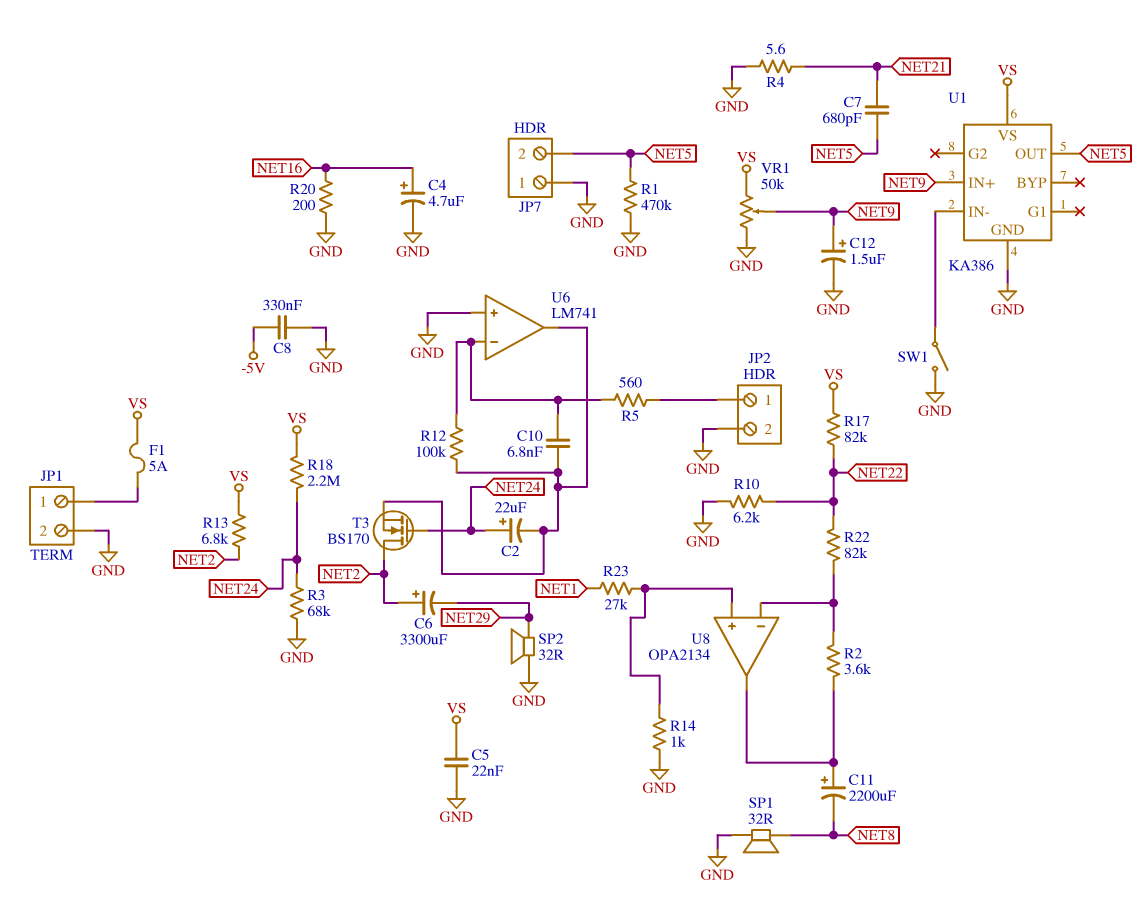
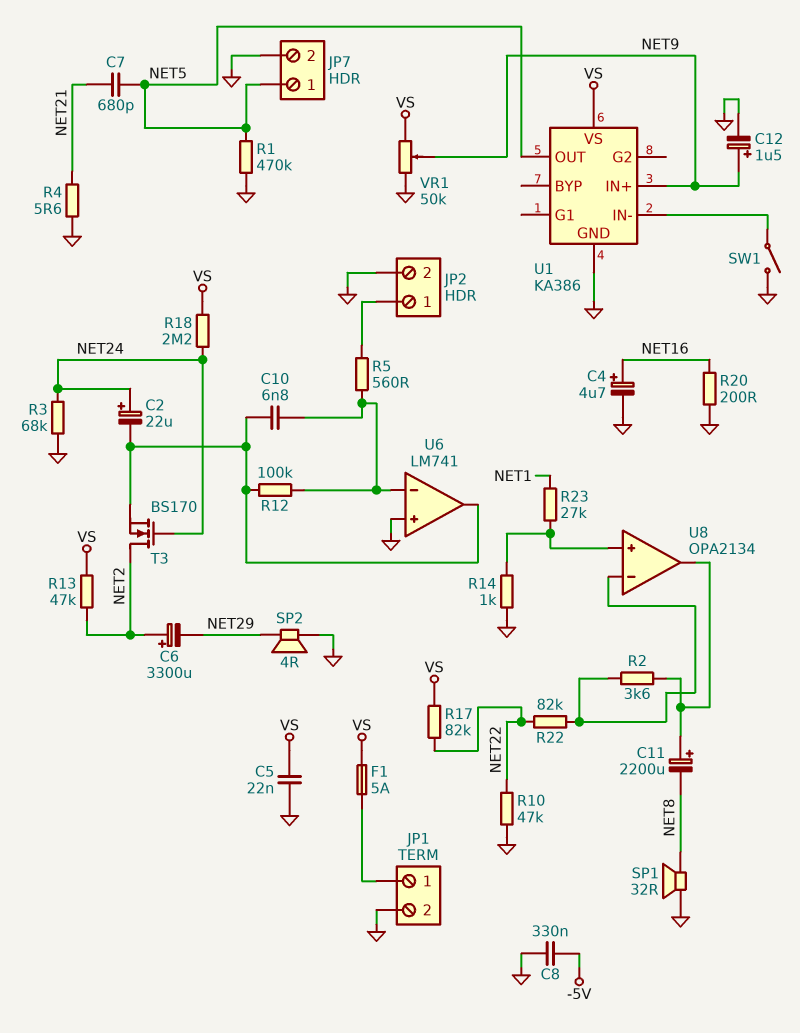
JP7 pin 1: GND -> NET5
JP7 pin 2: NET5 -> GND
R10: 6.2k (GND, NET22) -> 47k (GND, NET22)
R13: 6.8k (NET2, VS) -> 47k (NET2, VS)
SP2: speaker 32R (GND, NET29) -> speaker 4R (GND, NET29)

